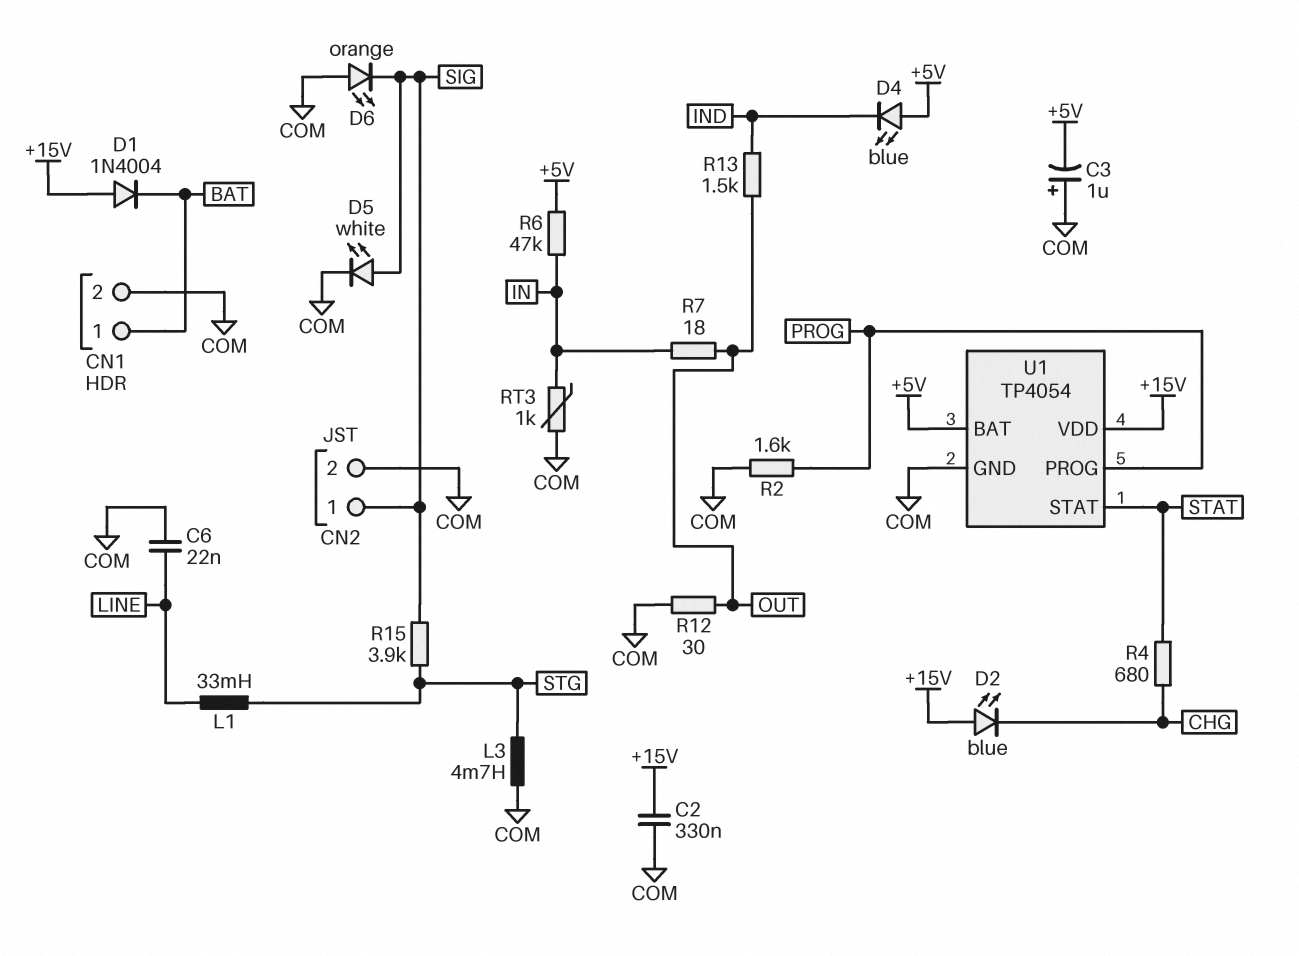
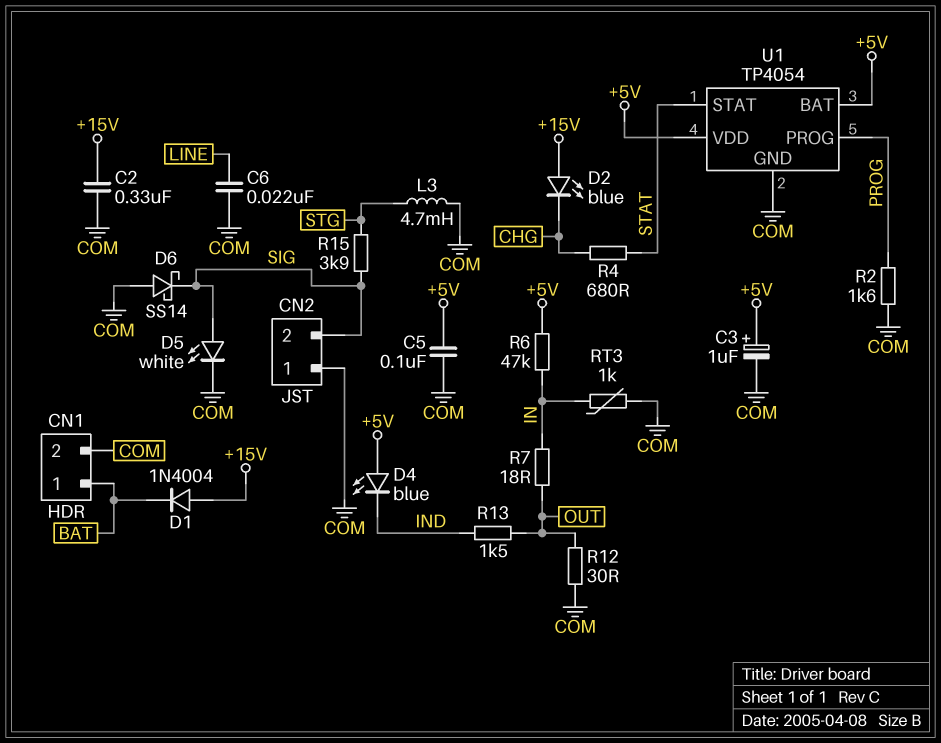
C3: 1uF (plus COM, minus +5V) -> 1uF (plus +5V, minus COM)
C5: none -> 100nF (+5V, COM)
CN2 pin 1: SIG -> COM
CN2 pin 2: COM -> SIG
D6: LED orange (A COM, K SIG) -> schottky SS14 (A COM, K SIG)
L1: 33mH (LINE, STG) -> none
U1 pin VDD: +15V -> +5V

